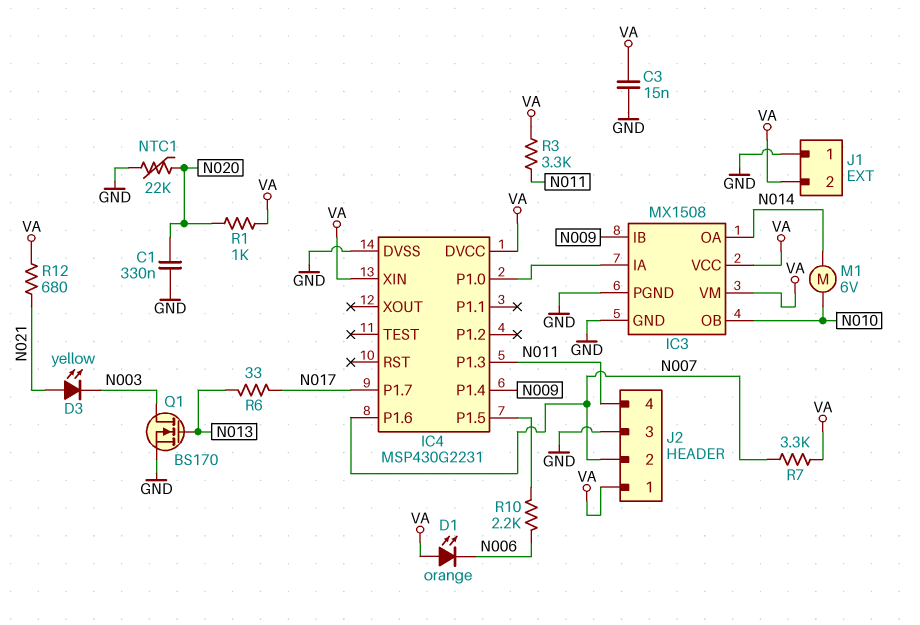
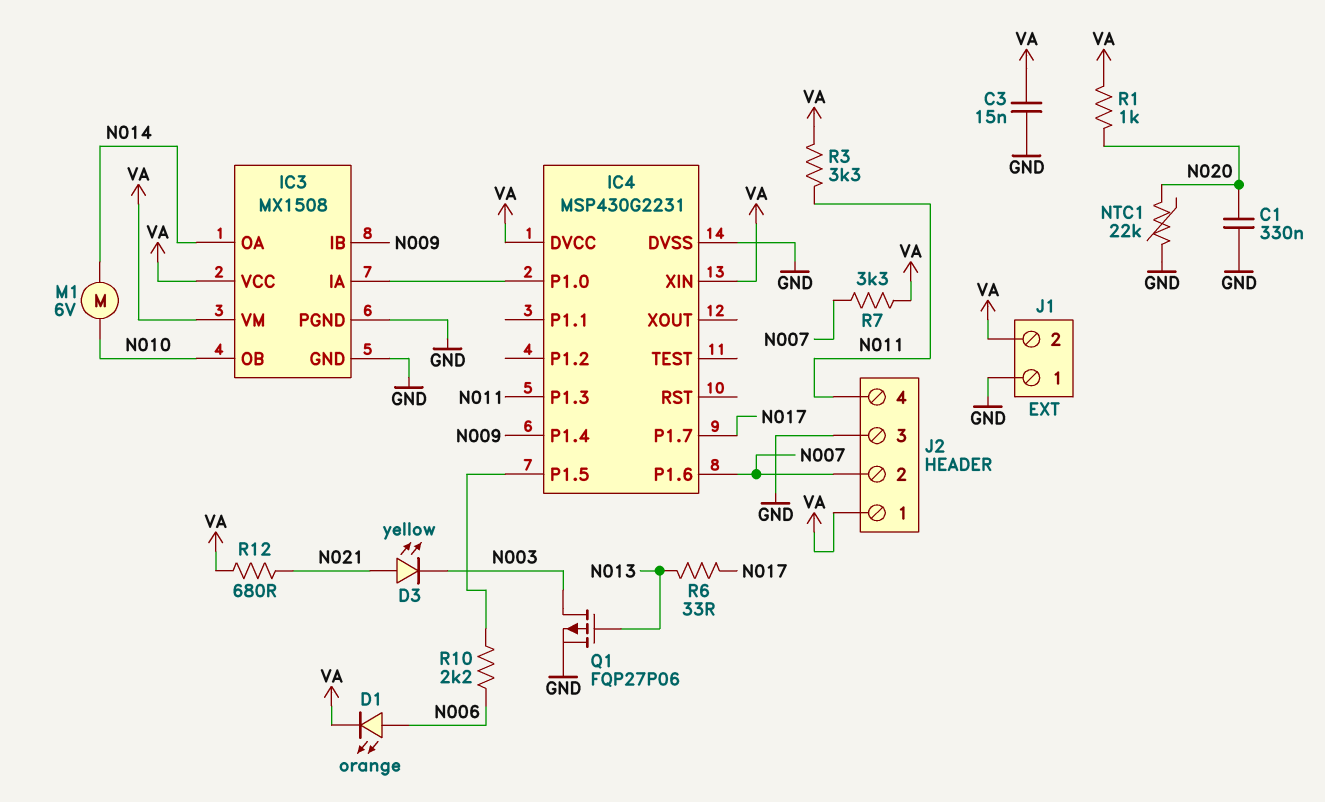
D1: LED orange (A VA, K N006) -> LED orange (A N006, K VA)
Q1: NMOS BS170 (G N013, D N003, S GND) -> PMOS FQP27P06 (G N013, D N003, S GND)

